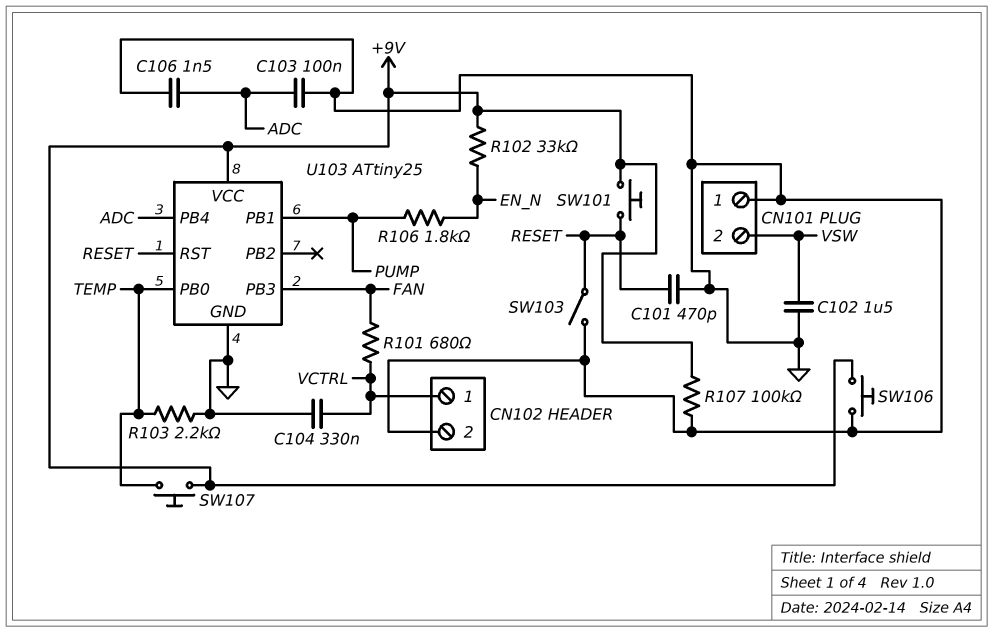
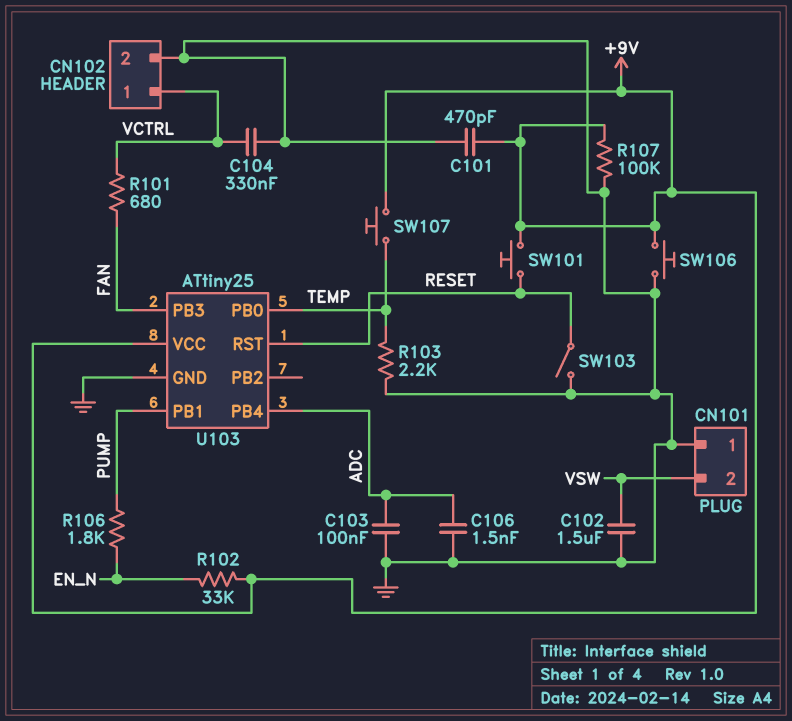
C101: 470pF (GND, RESET) -> 470pF (+9V, GND)

